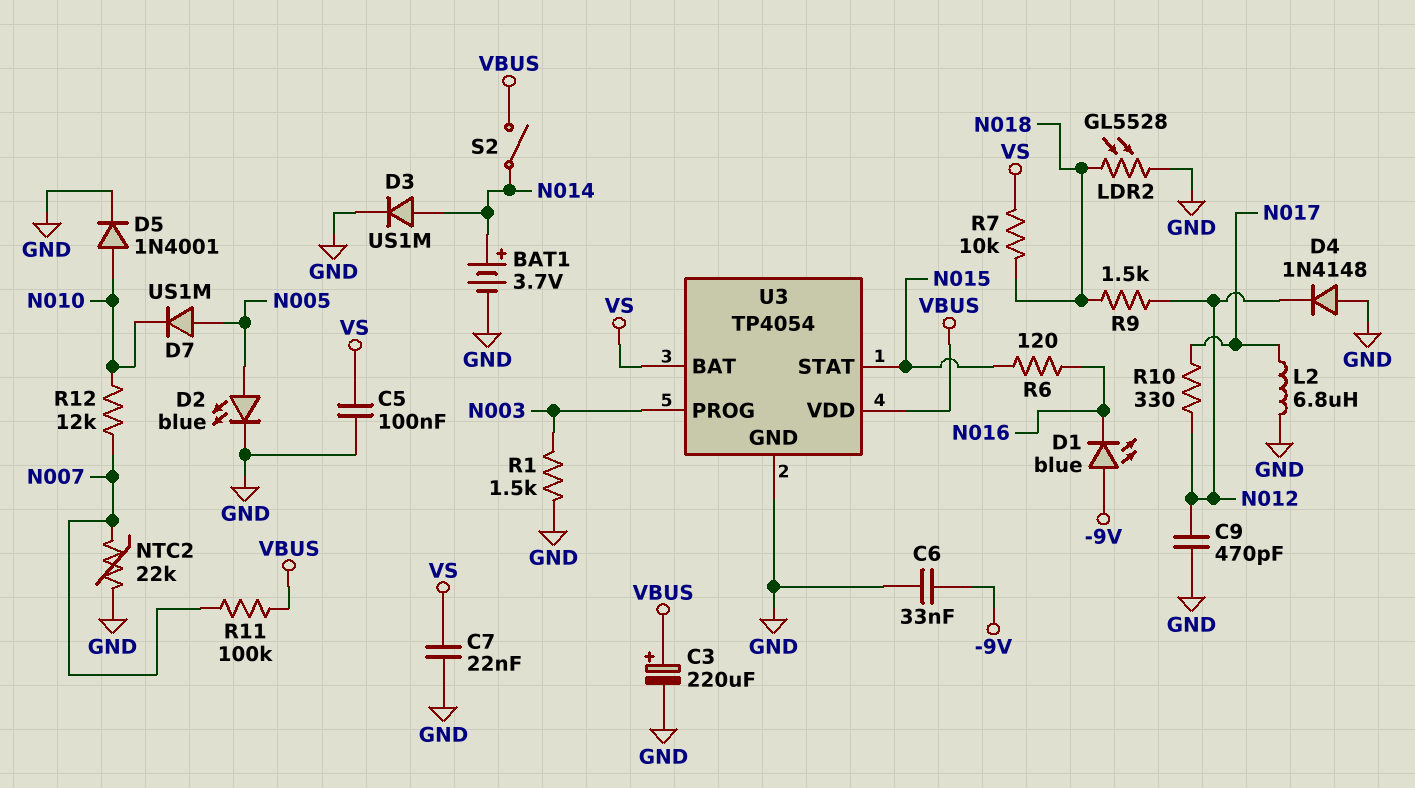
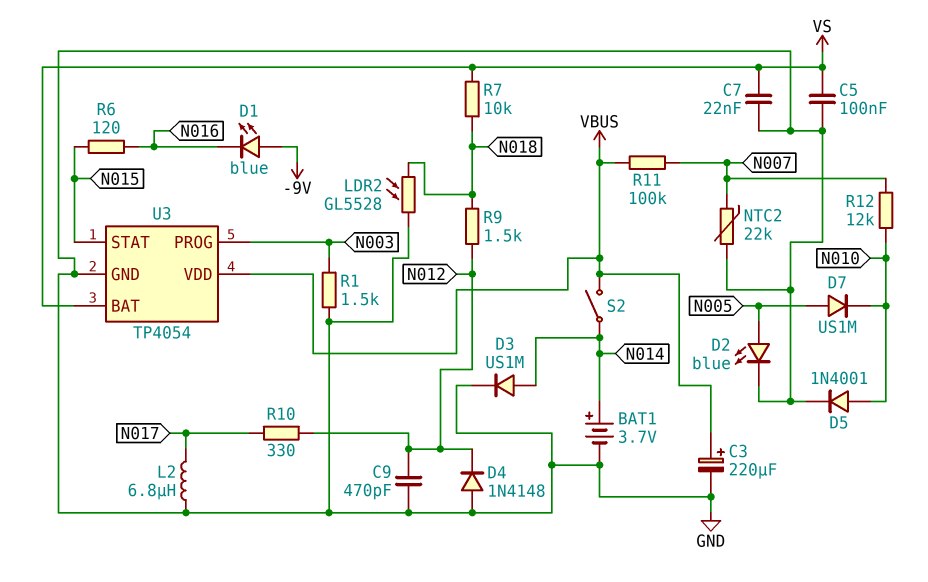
C6: 33nF (-9V, GND) -> none

